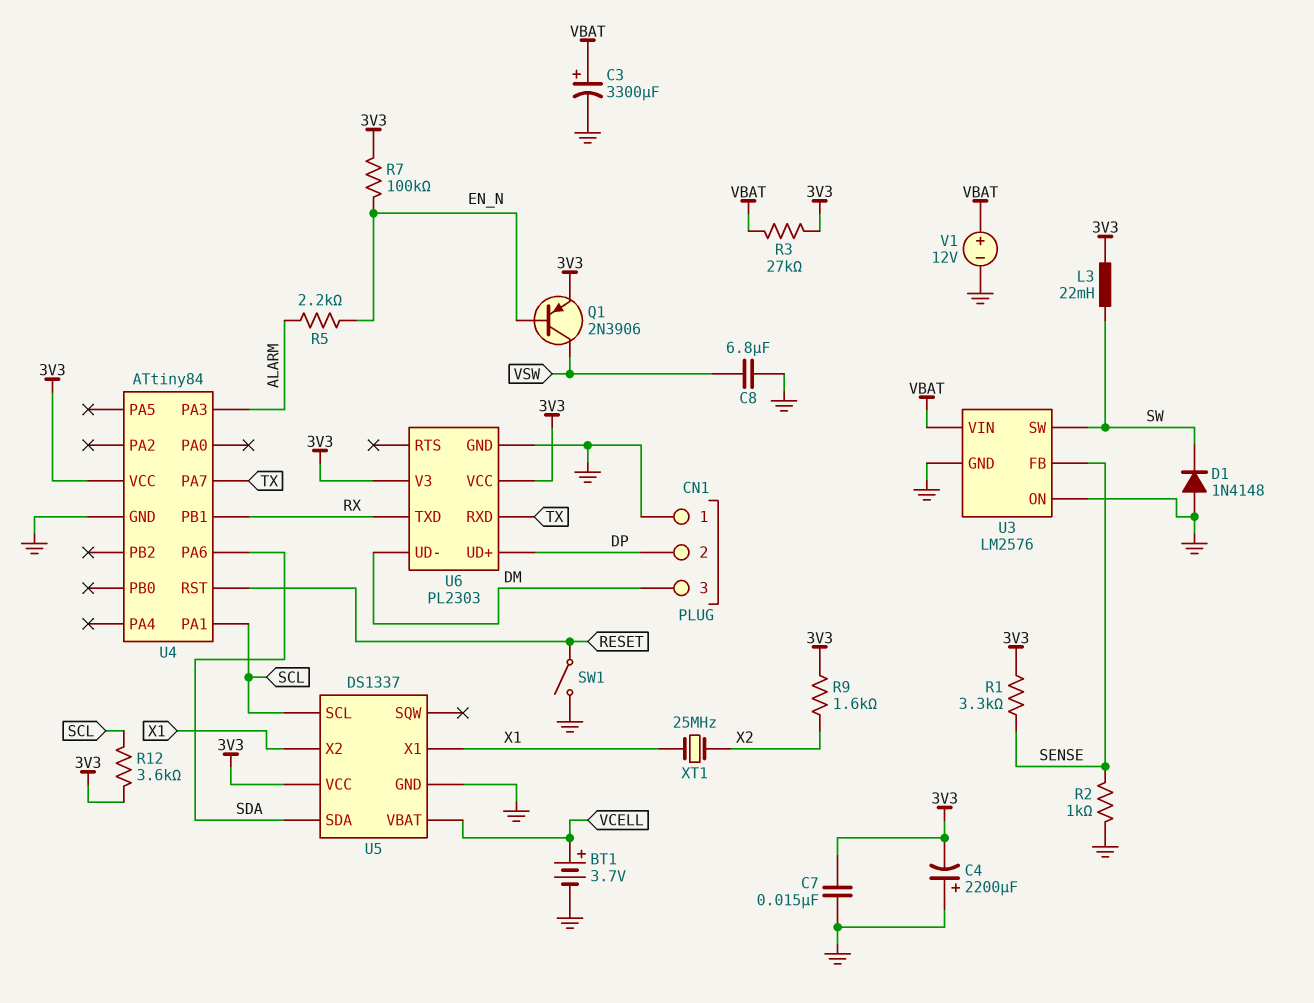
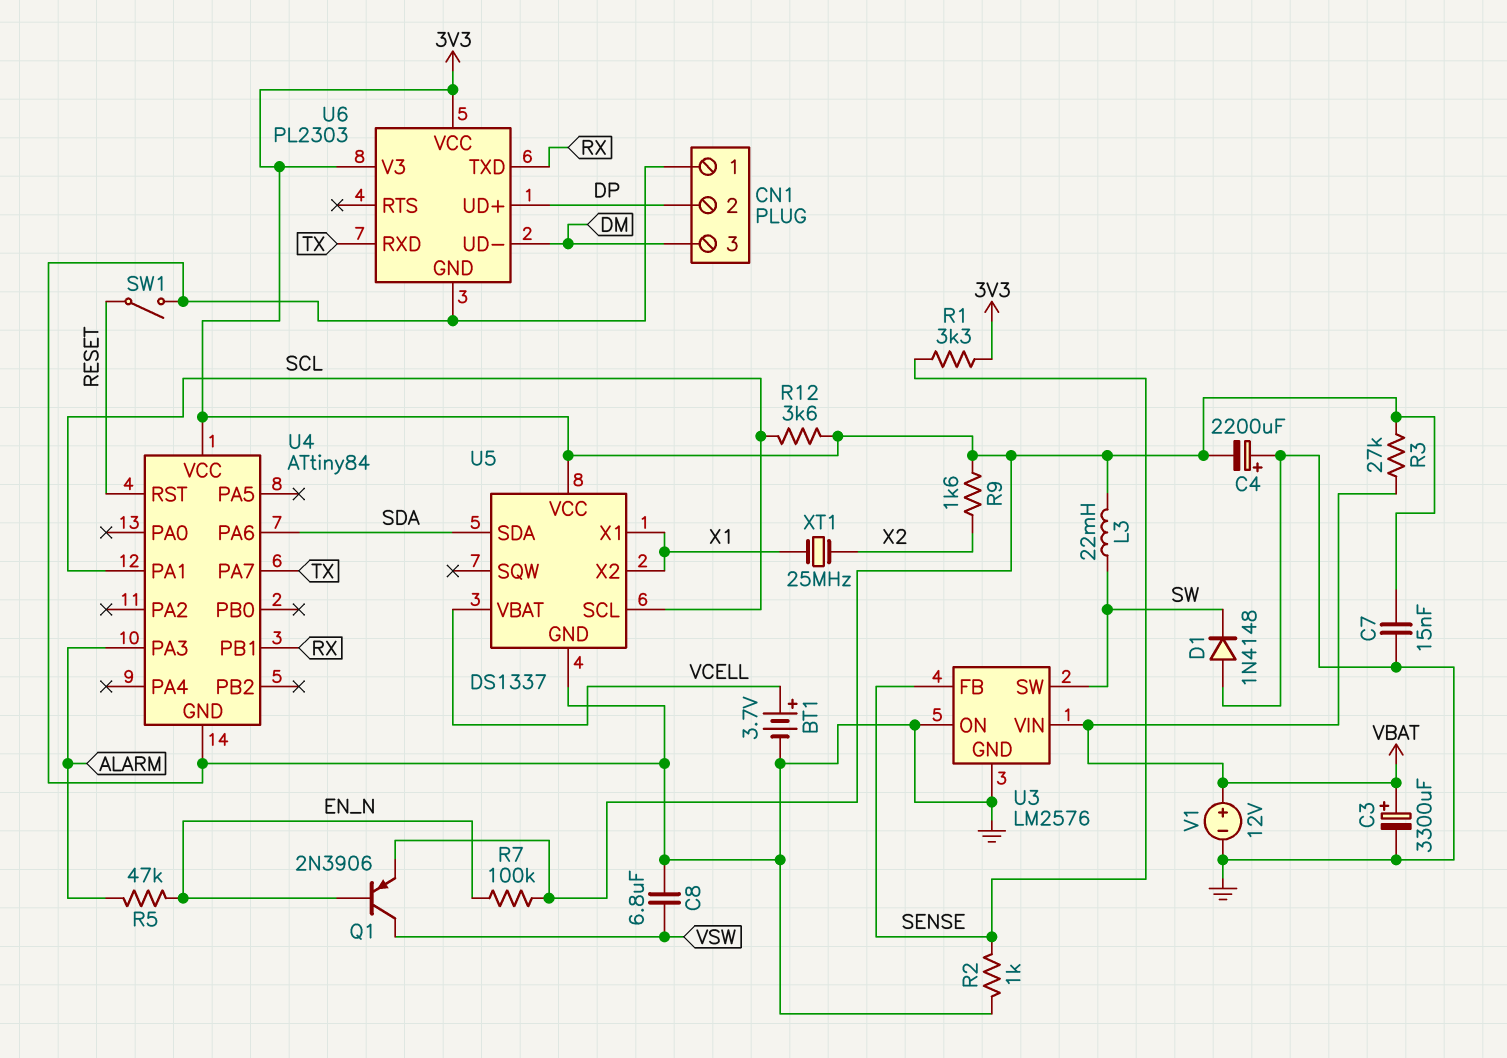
R5: 2.2k (ALARM, EN_N) -> 47k (ALARM, EN_N)

